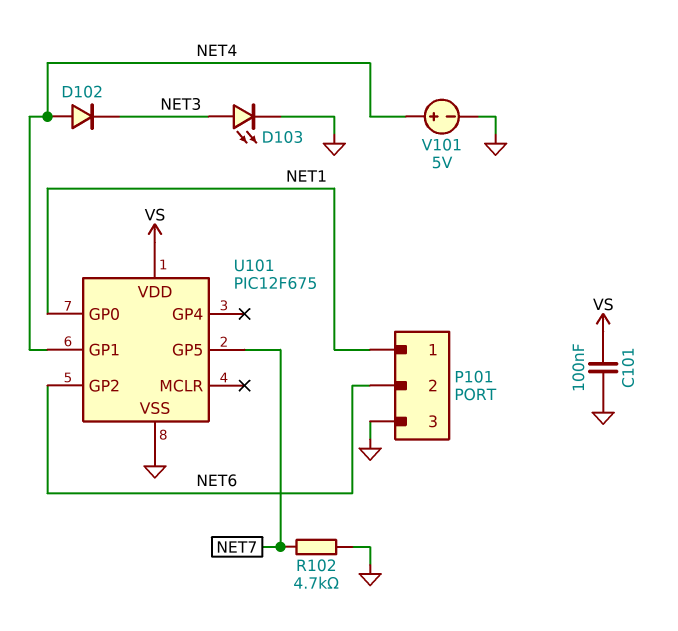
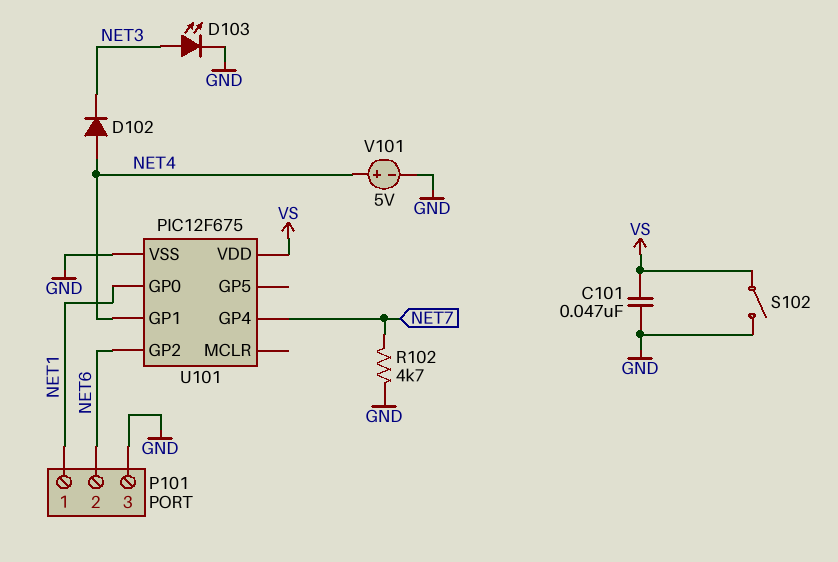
C101: 100nF (GND, VS) -> 47nF (GND, VS)
S102: none -> switch (GND, VS)
U101 pin GP4: none -> NET7
U101 pin GP5: NET7 -> none

